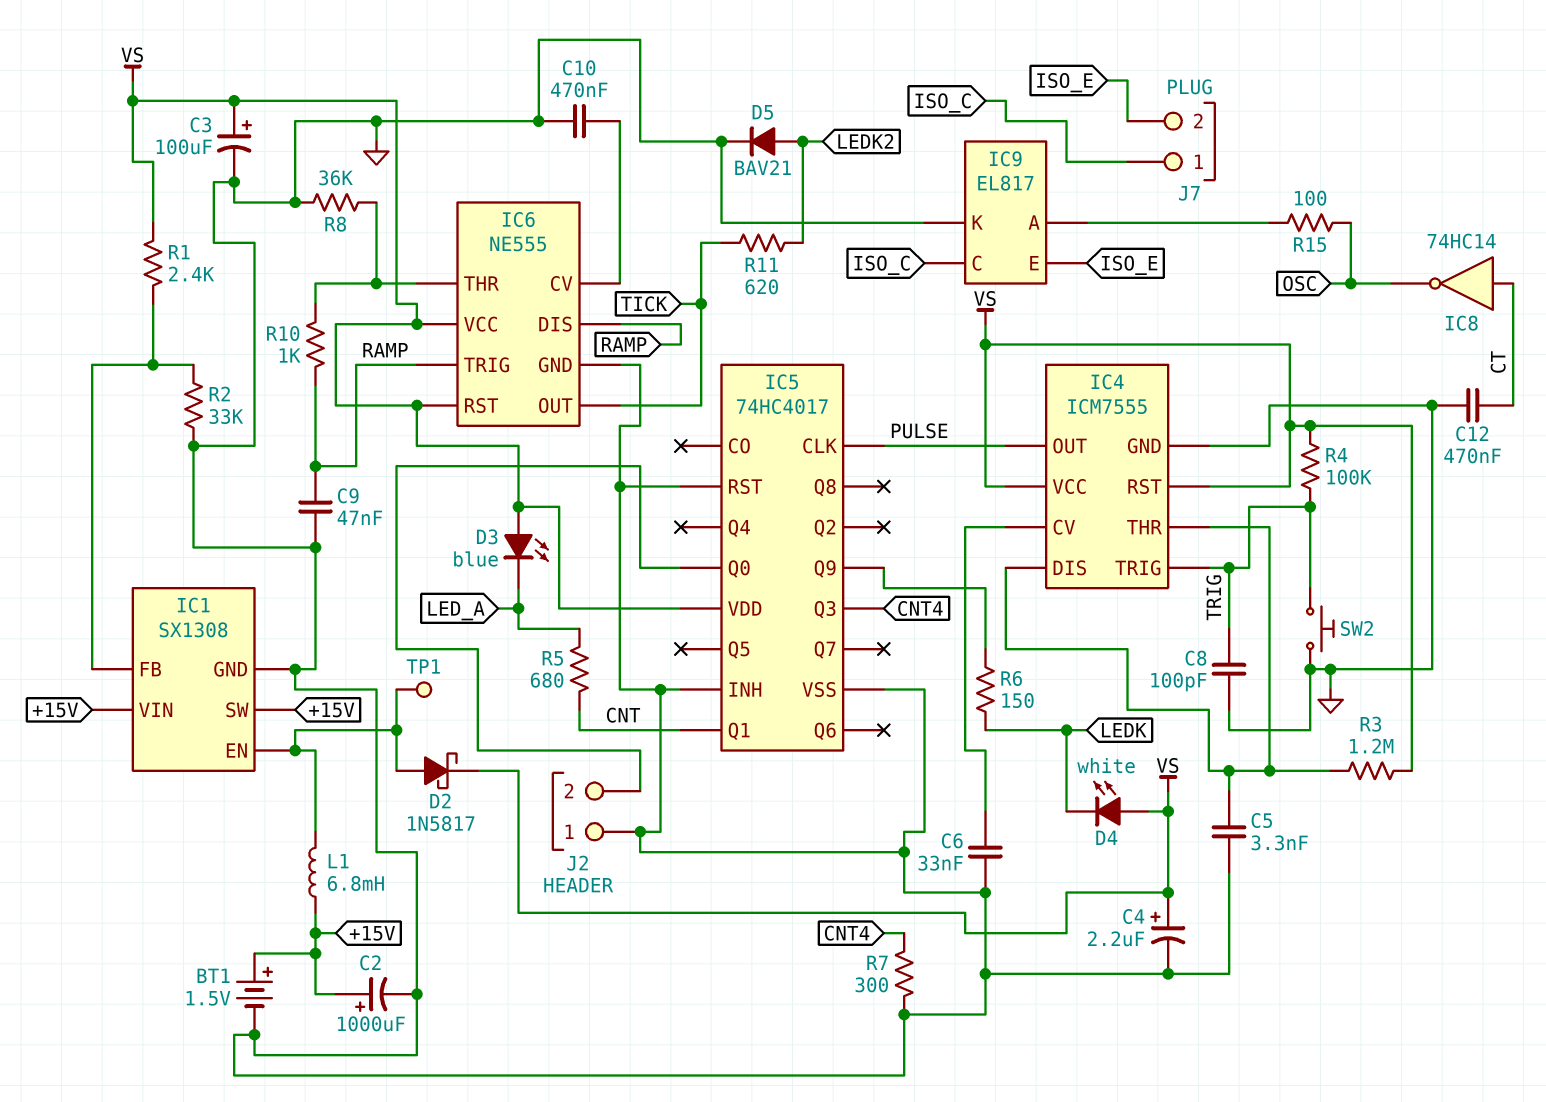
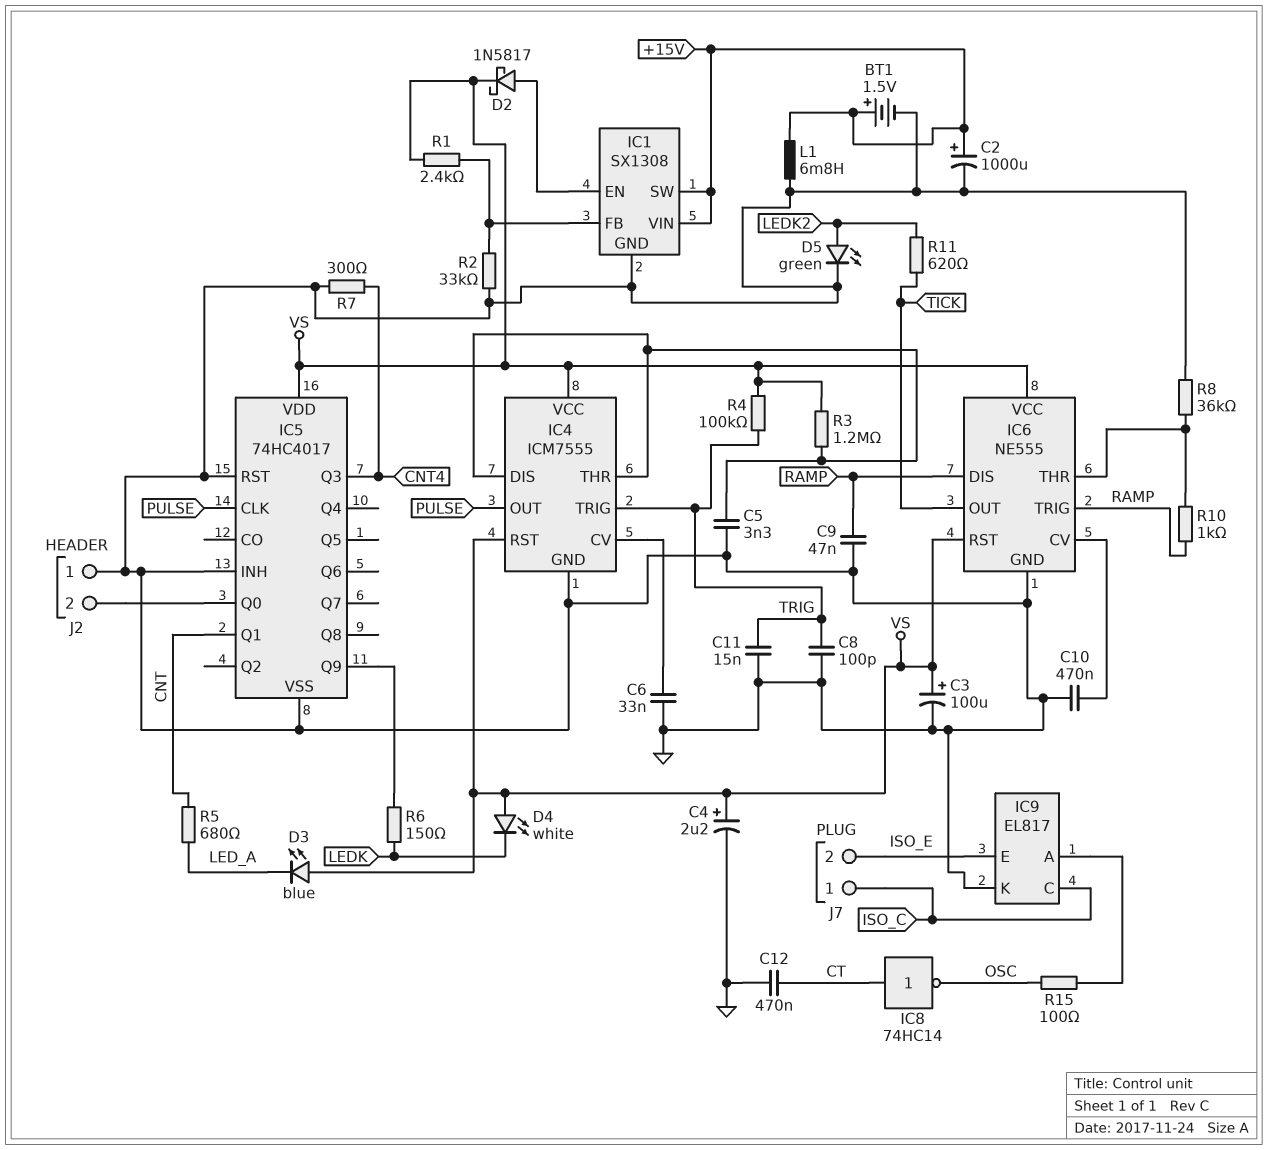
C11: none -> 15nF (GND, TRIG)
D5: diode BAV21 (A LEDK2, K GND) -> LED green (A LEDK2, K GND)
L1: 6.8mH (+15V, IC1/EN) -> 6.8mH (+15V, GND)
SW2: button (GND, TRIG) -> none
TP1: test point (IC1/EN) -> none

